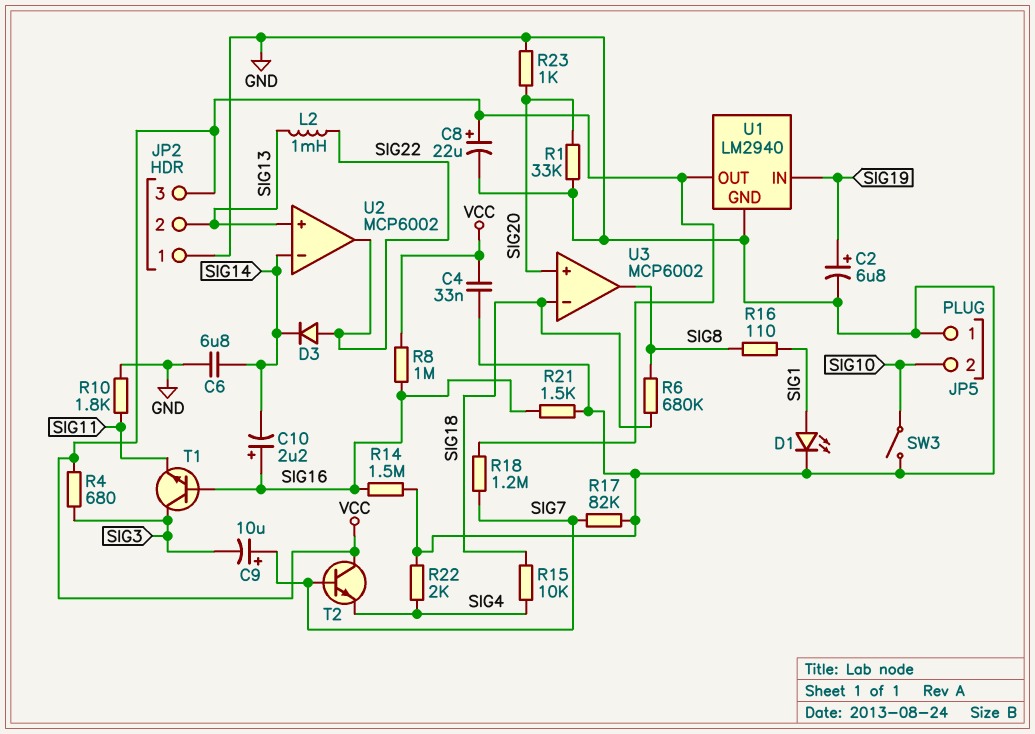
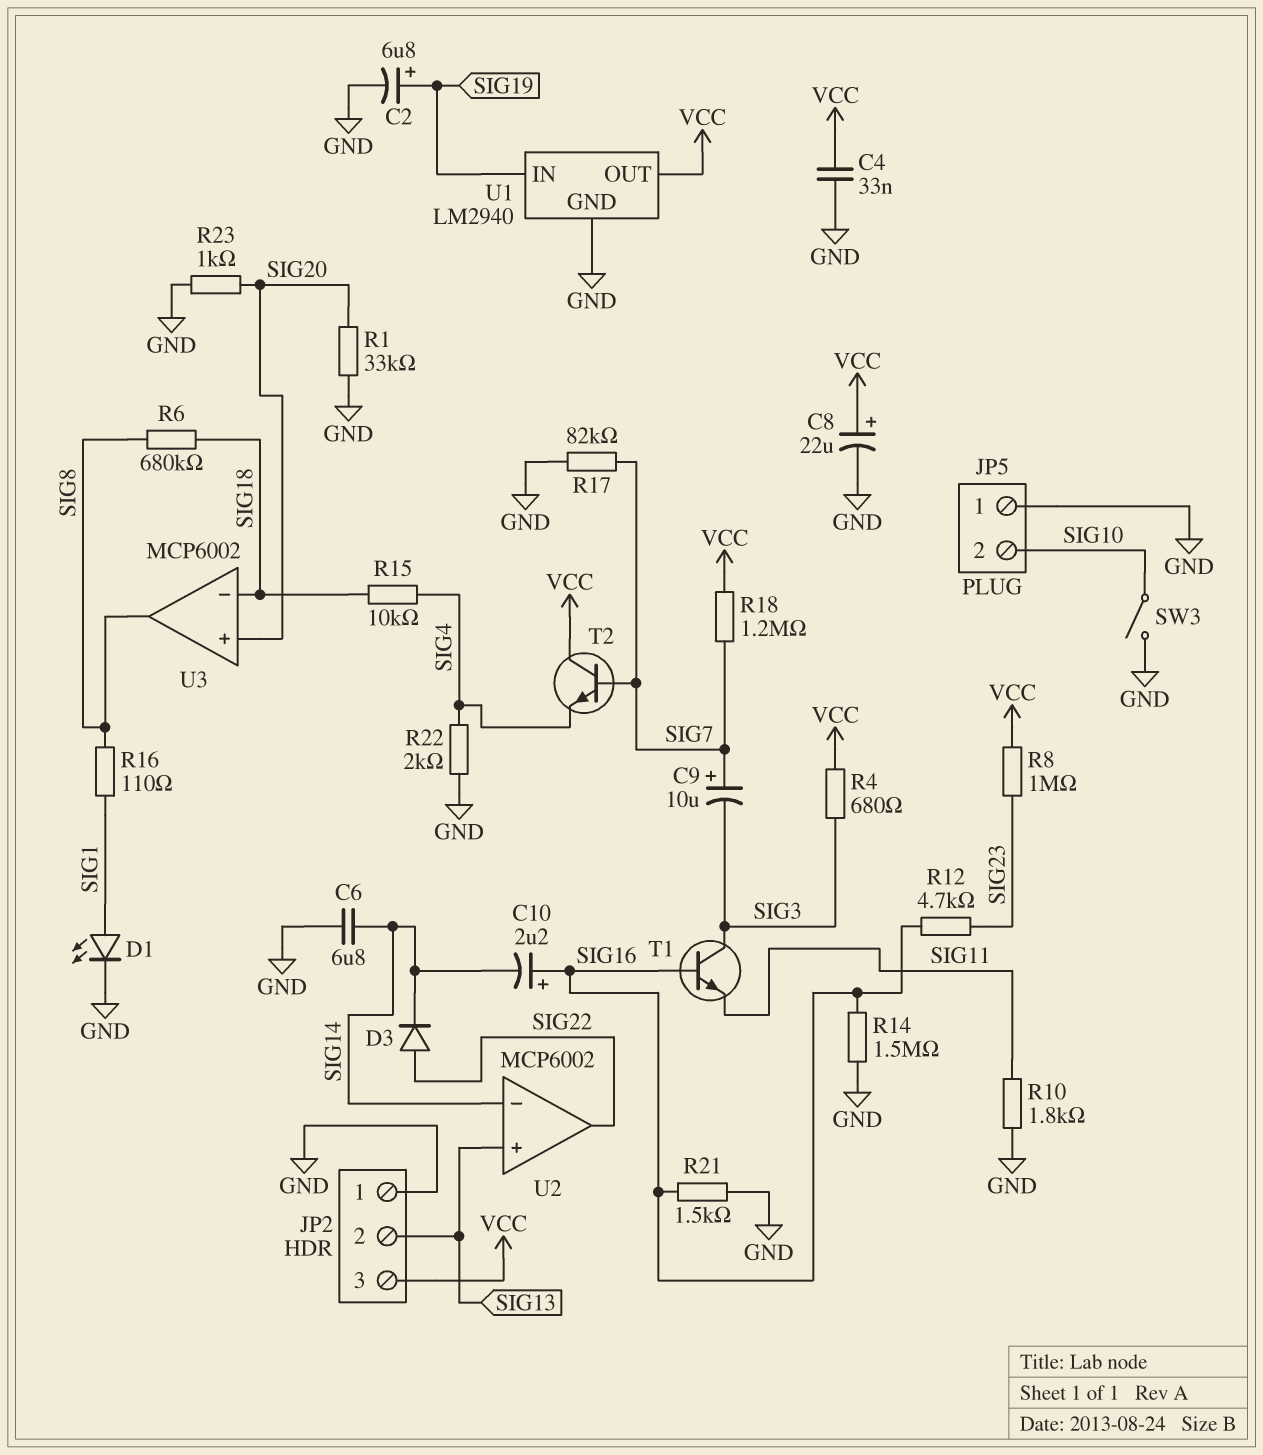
L2: 1mH (SIG13, SIG22) -> none
R8: 1M (SIG16, VCC) -> 1M (SIG23, VCC)
R12: none -> 4.7k (SIG16, SIG23)

